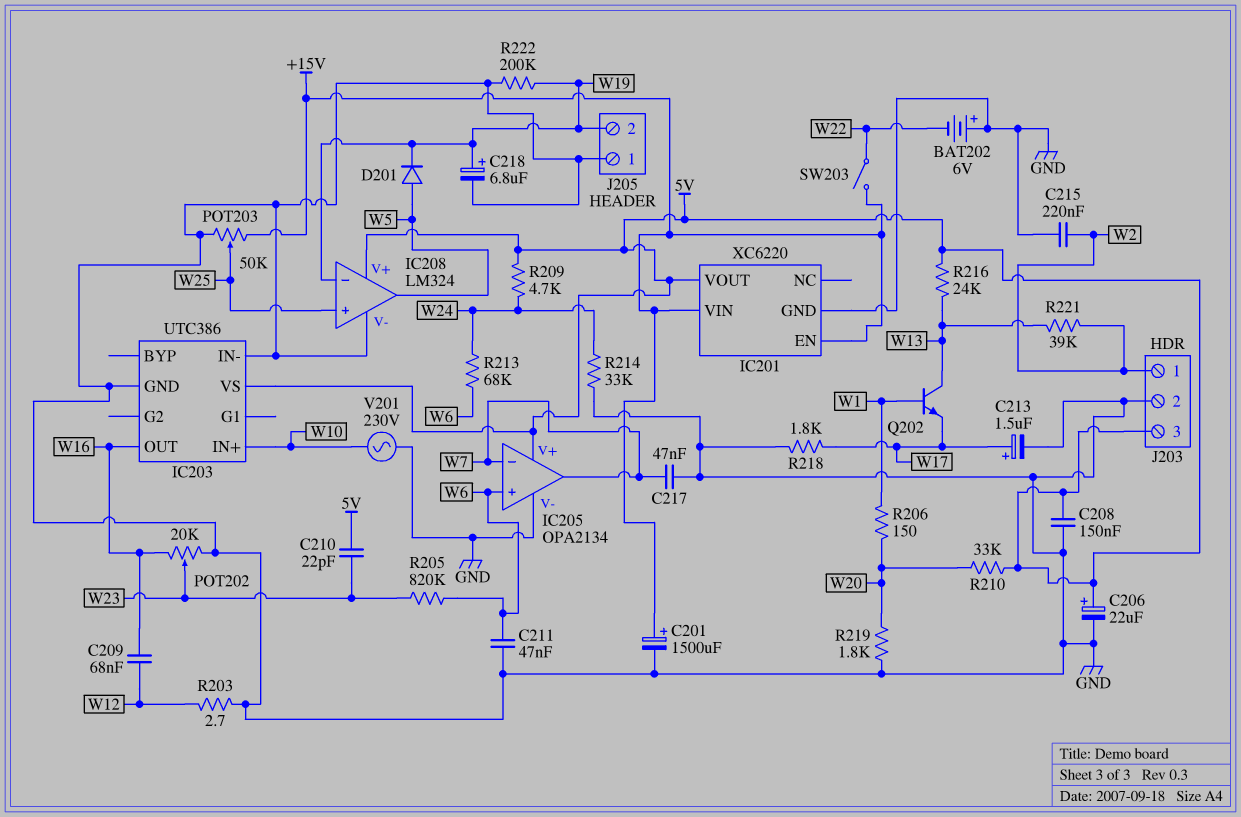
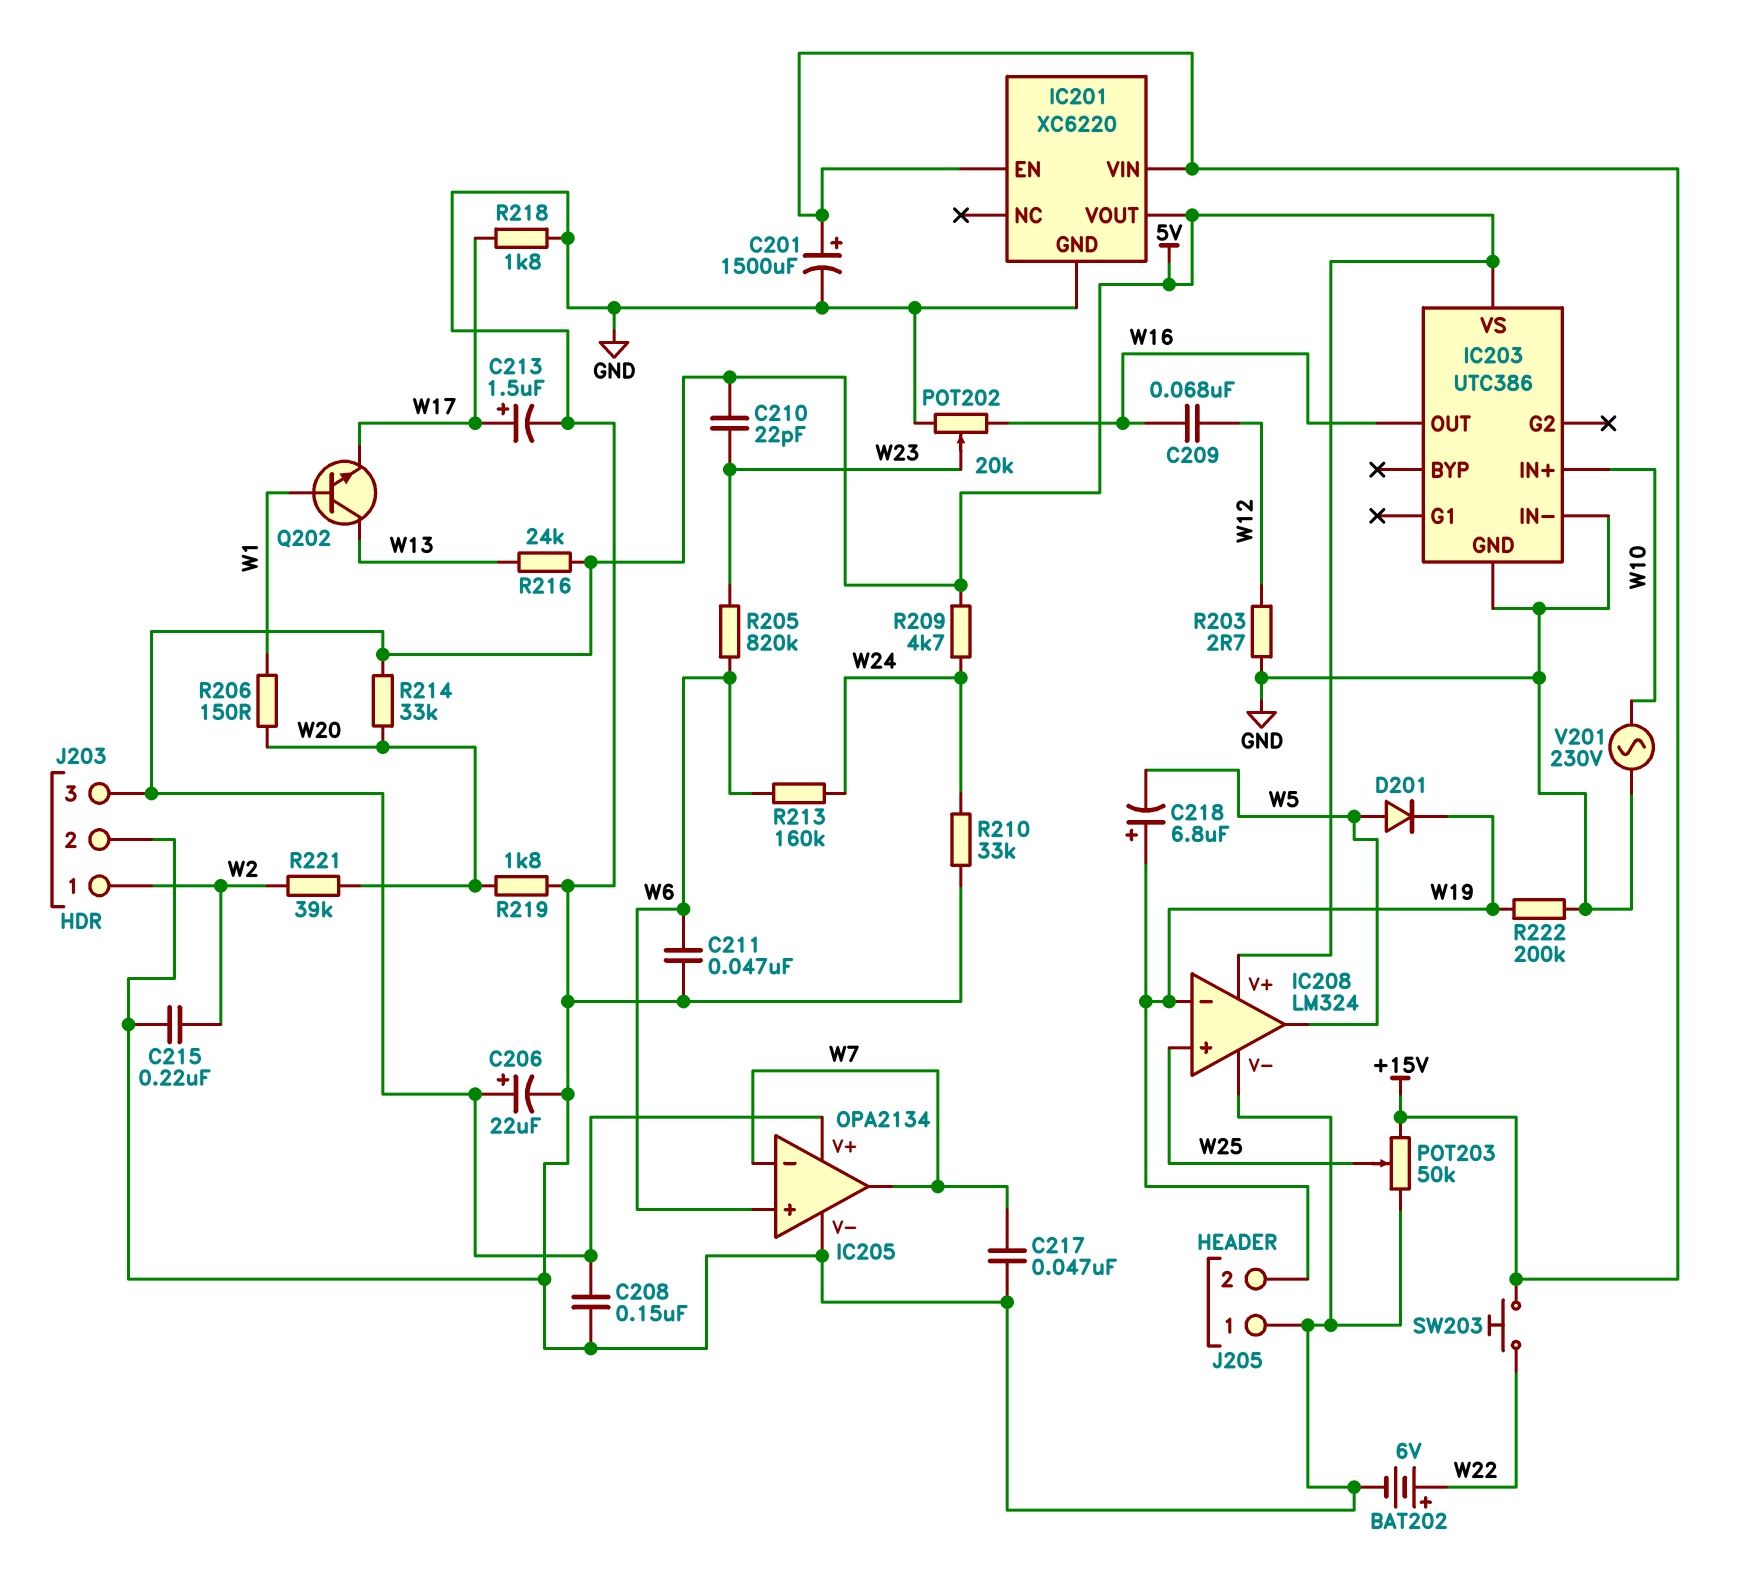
BAT202: 6V (plus GND, minus W22) -> 6V (plus W22, minus GND)
C218: 6.8uF (plus W19, minus GND) -> 6.8uF (plus W19, minus W5)
R210: 33k (5V, W20) -> 33k (GND, W24)
R213: 68k (W6, W24) -> 160k (W6, W24)
R214: 33k (GND, W24) -> 33k (5V, W20)
R221: 39k (W2, W13) -> 39k (W2, W20)
SW203: switch (+15V, W22) -> button (+15V, W22)

